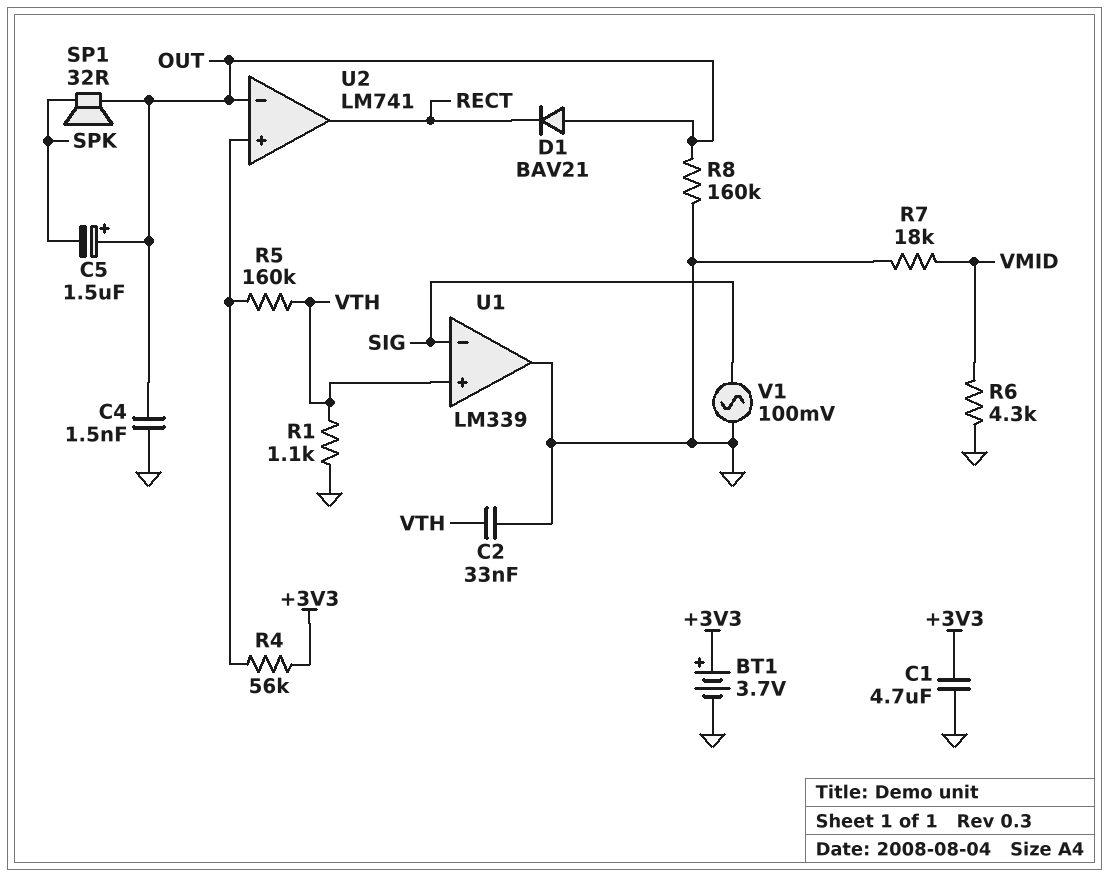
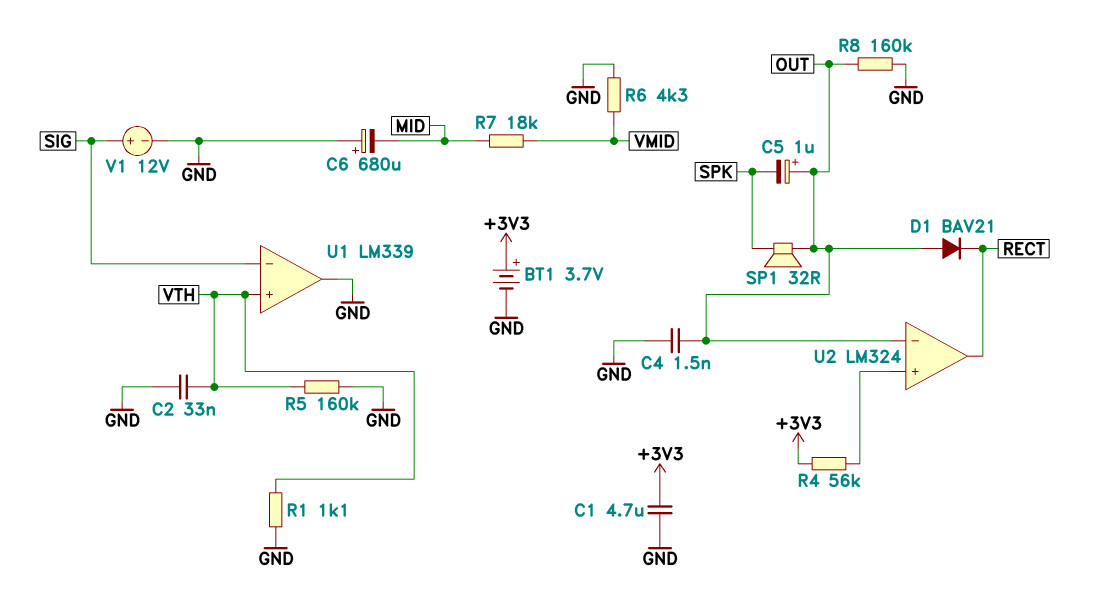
C5: 1.5uF (plus OUT, minus SPK) -> 1uF (plus OUT, minus SPK)
C6: none -> 680uF (plus GND, minus MID)
R5: 160k (U2/in+, VTH) -> 160k (GND, VTH)
R7: 18k (GND, VMID) -> 18k (MID, VMID)
U2: LM741 -> LM324
V1: AC 100mV (GND, SIG) -> 12V (plus SIG, minus GND)

